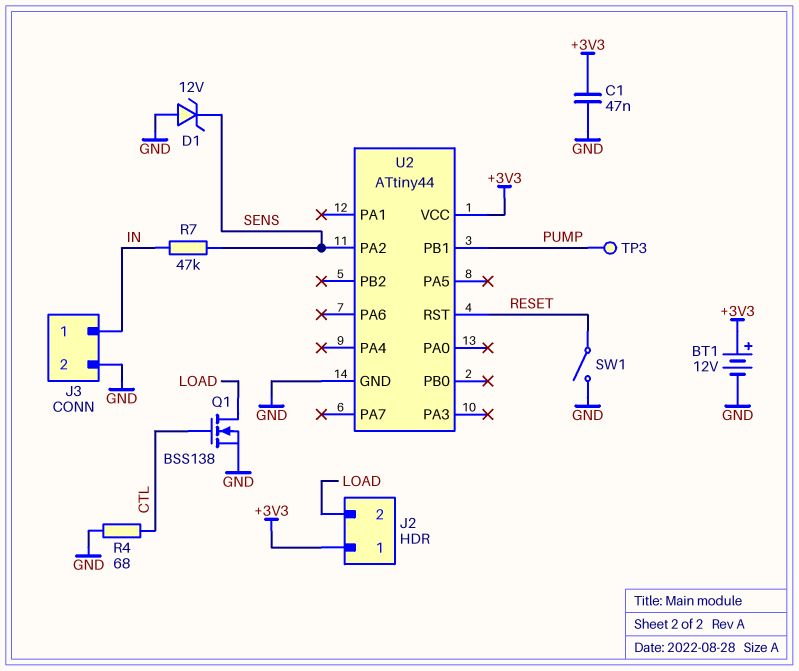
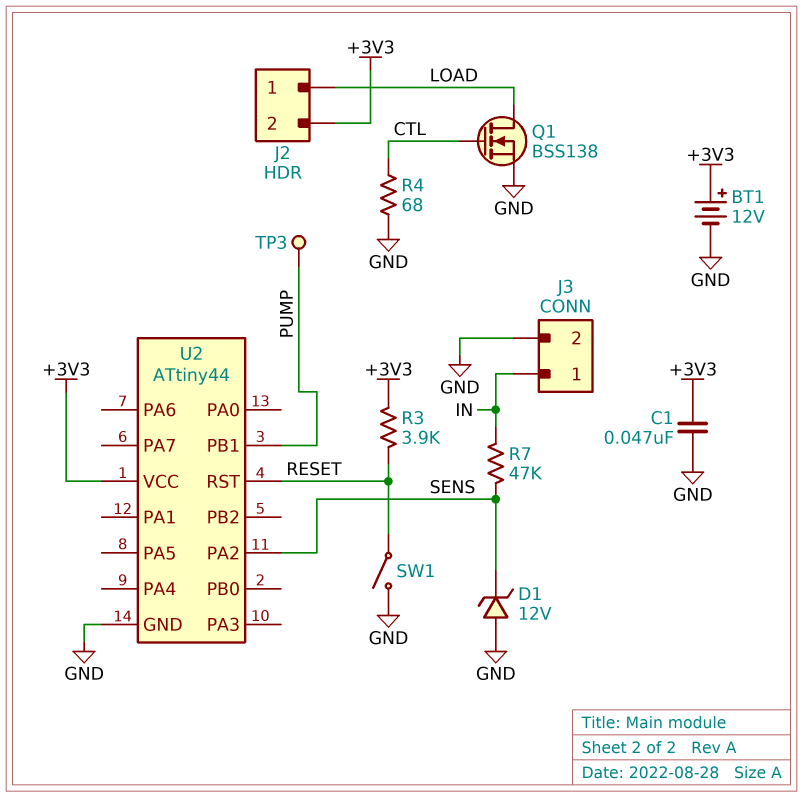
J2 pin 1: +3V3 -> LOAD
J2 pin 2: LOAD -> +3V3
R3: none -> 3.9k (+3V3, RESET)

